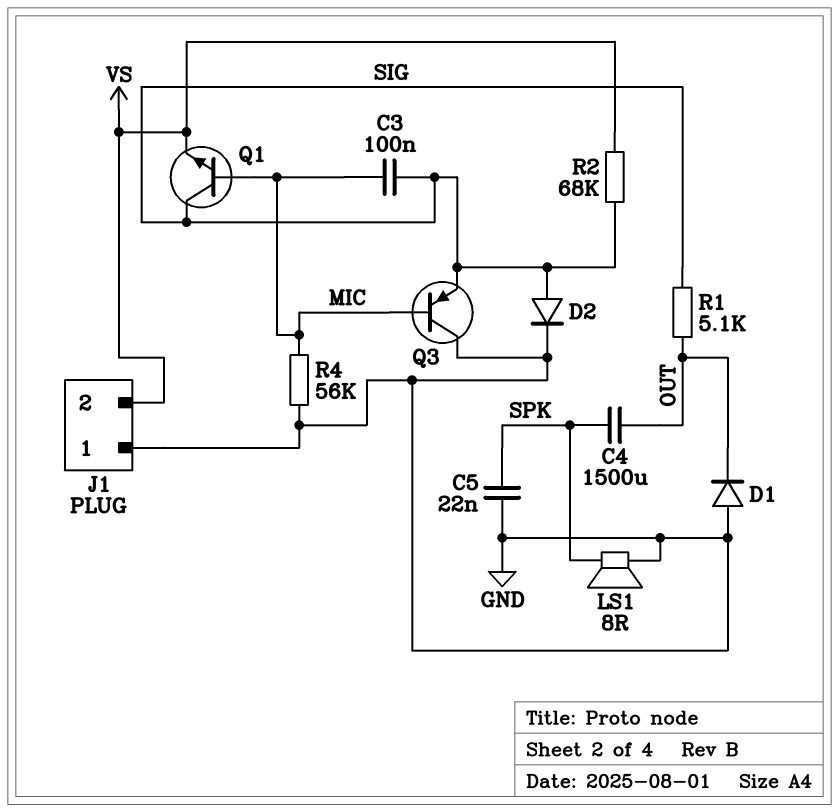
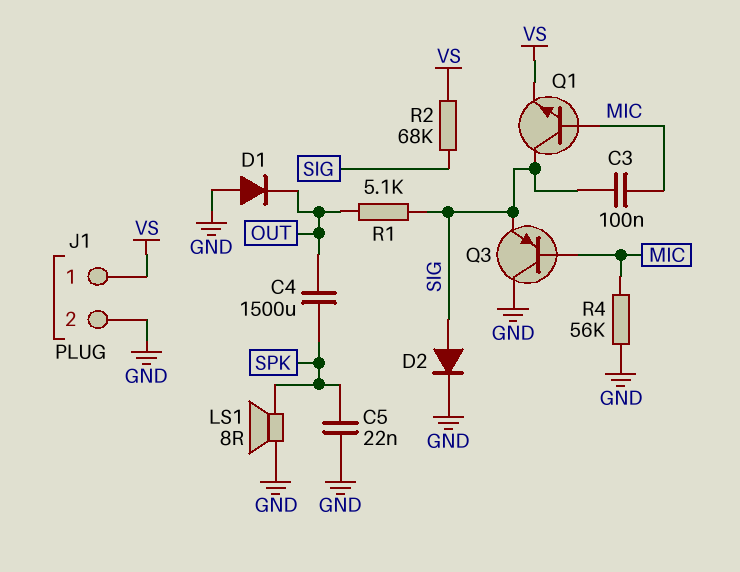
J1 pin 1: GND -> VS
J1 pin 2: VS -> GND

